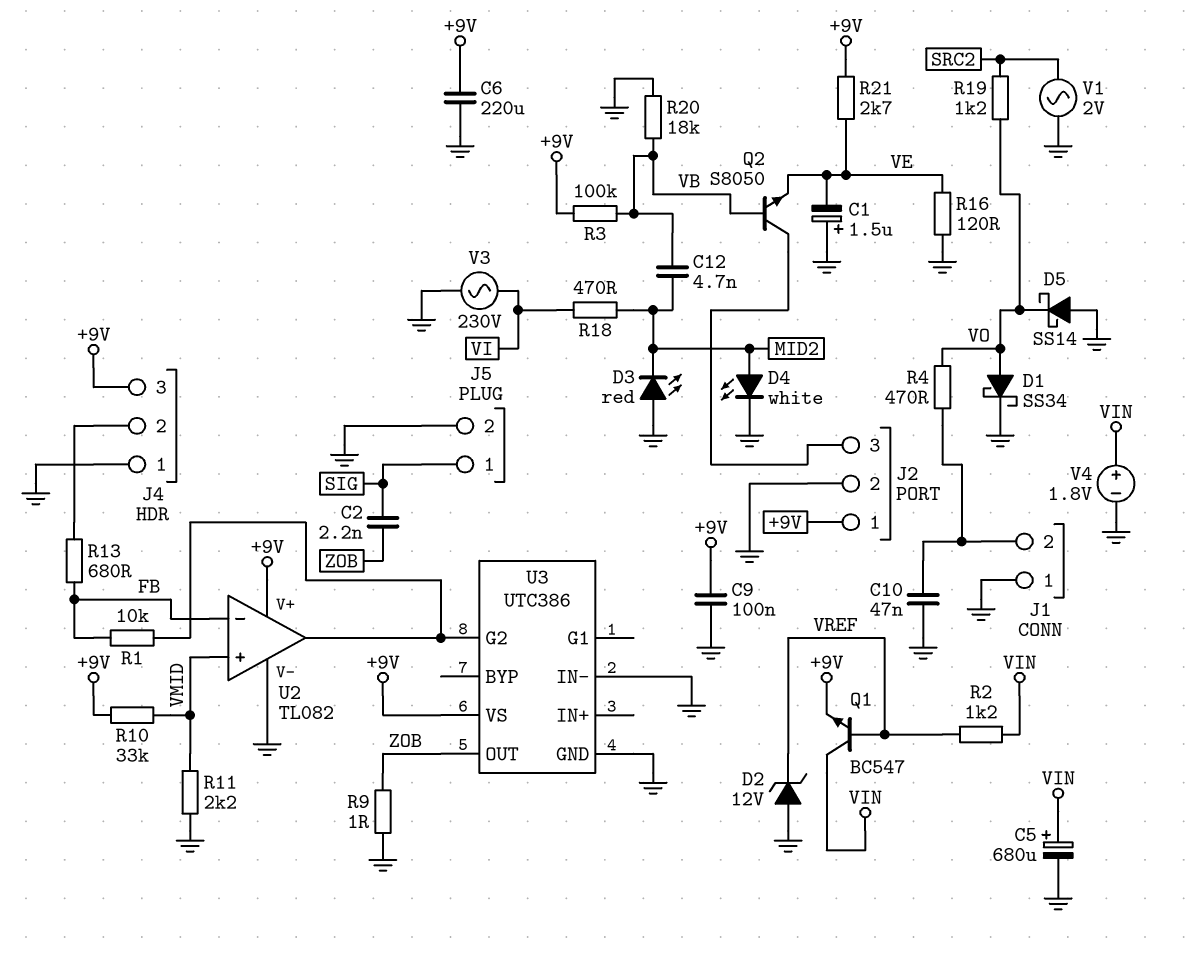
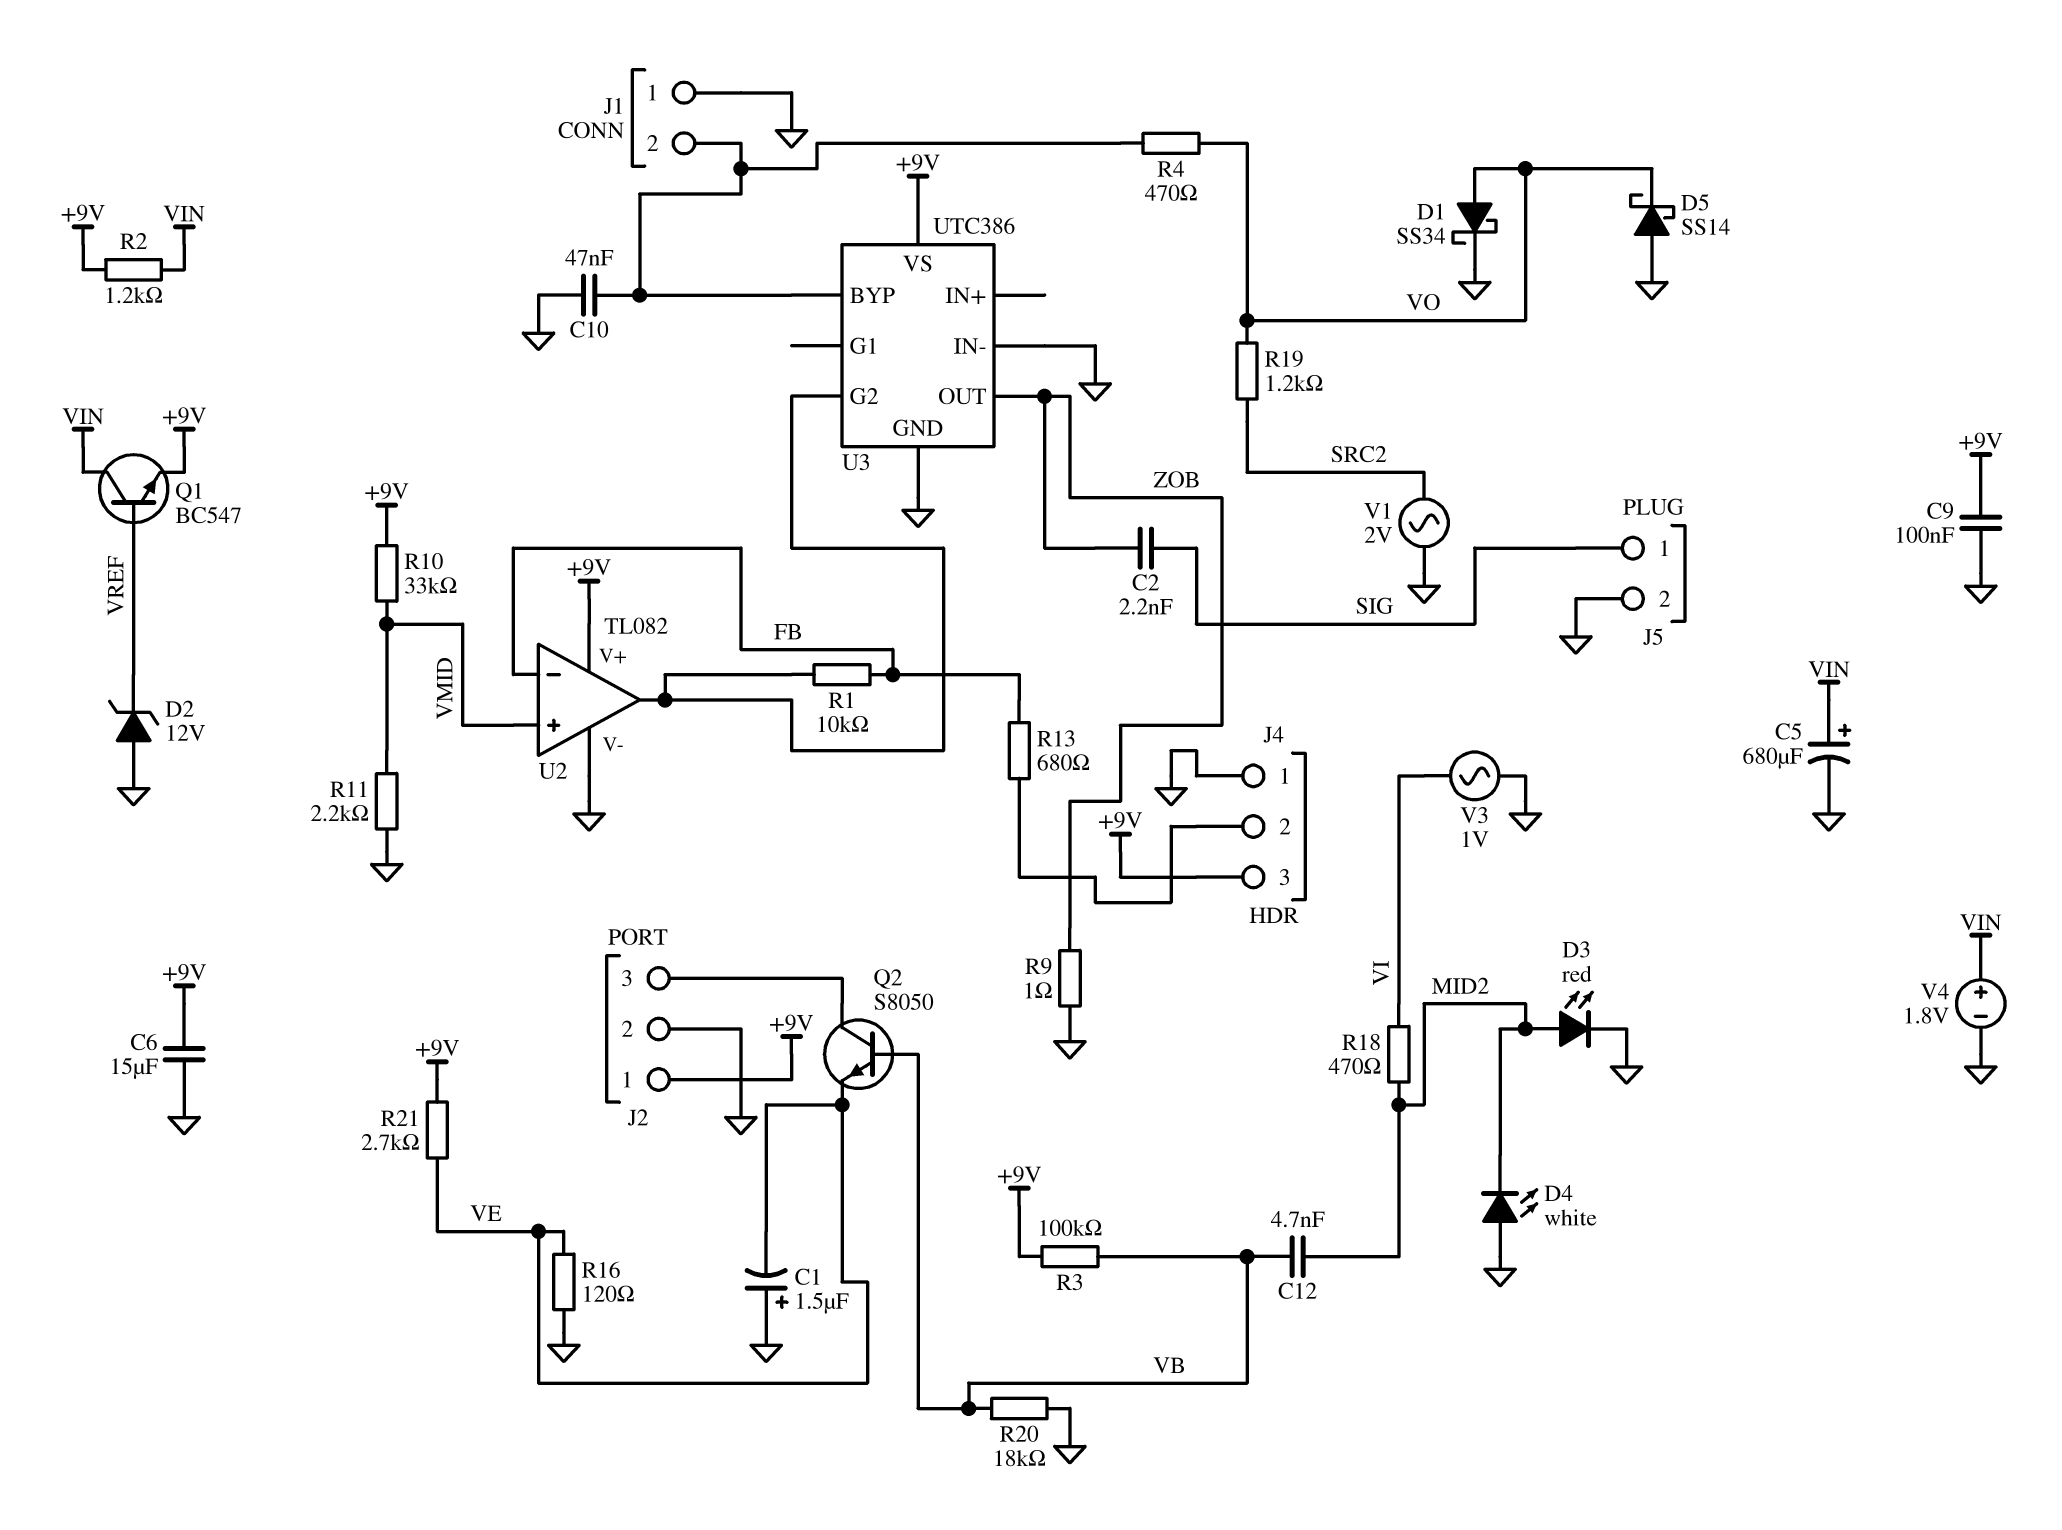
C6: 220uF (+9V, GND) -> 15uF (+9V, GND)
D3: LED red (A GND, K MID2) -> LED red (A MID2, K GND)
D4: LED white (A MID2, K GND) -> LED white (A GND, K MID2)
R2: 1.2k (VIN, VREF) -> 1.2k (+9V, VIN)
U3 pin BYP: none -> J1/2
V3: AC 230V (GND, VI) -> AC 1V (GND, VI)

